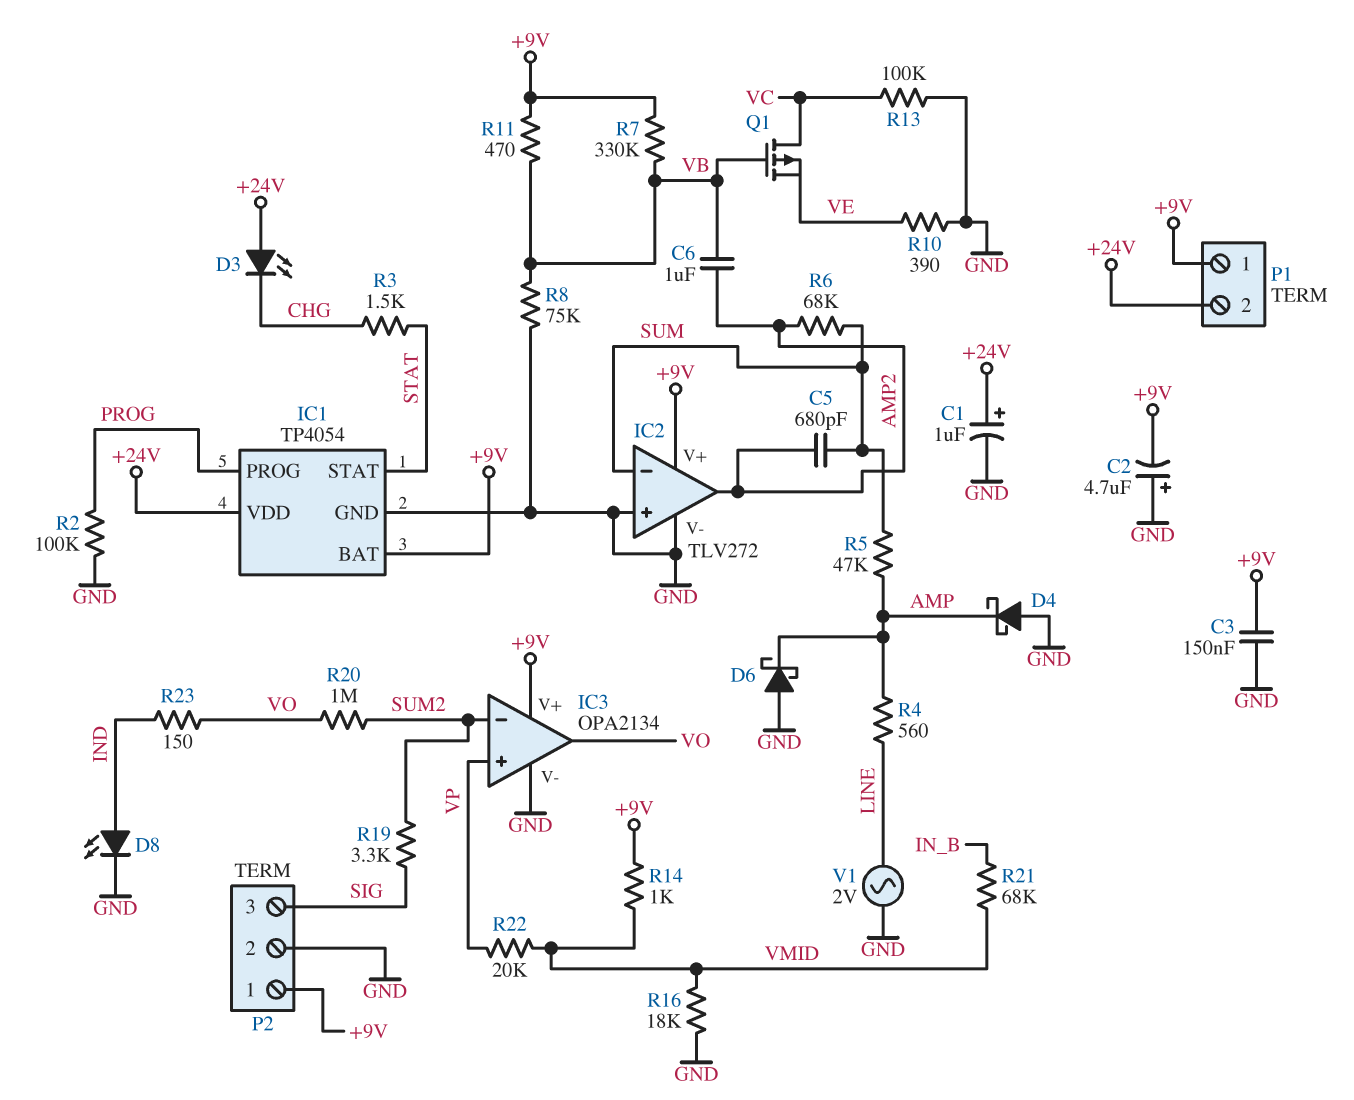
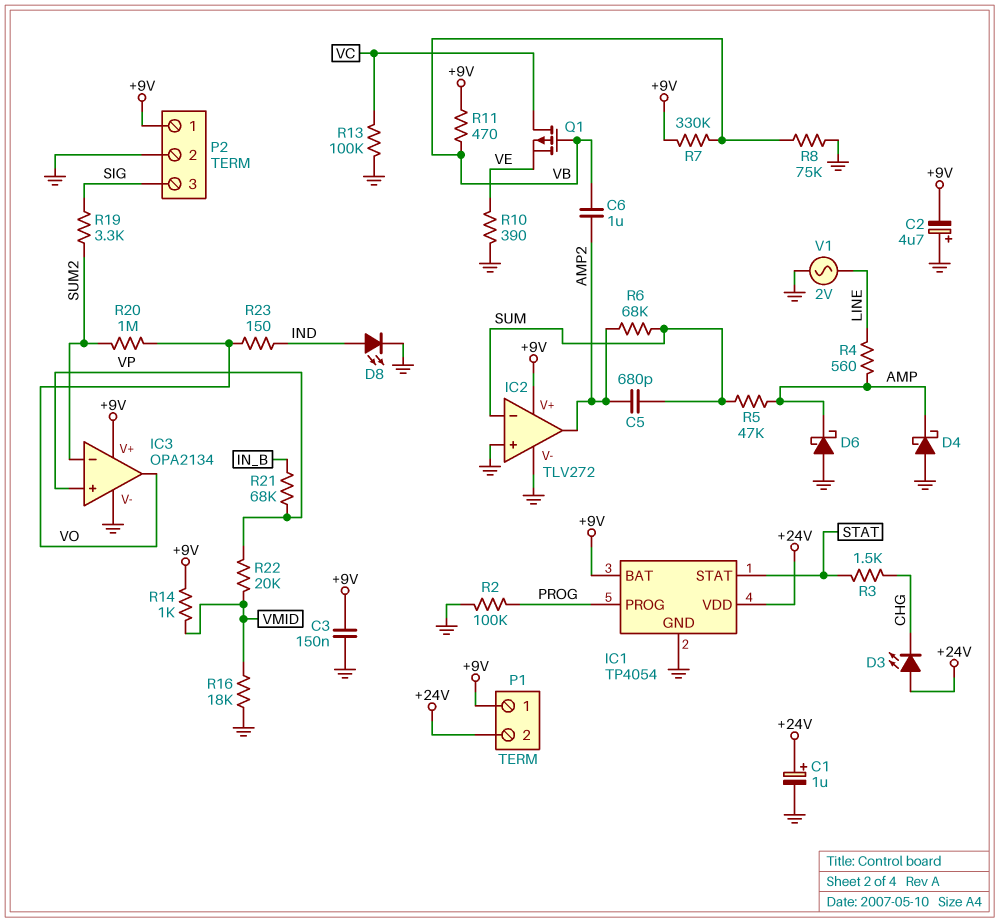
R21: 68k (IN_B, VMID) -> 68k (IN_B, VP)

